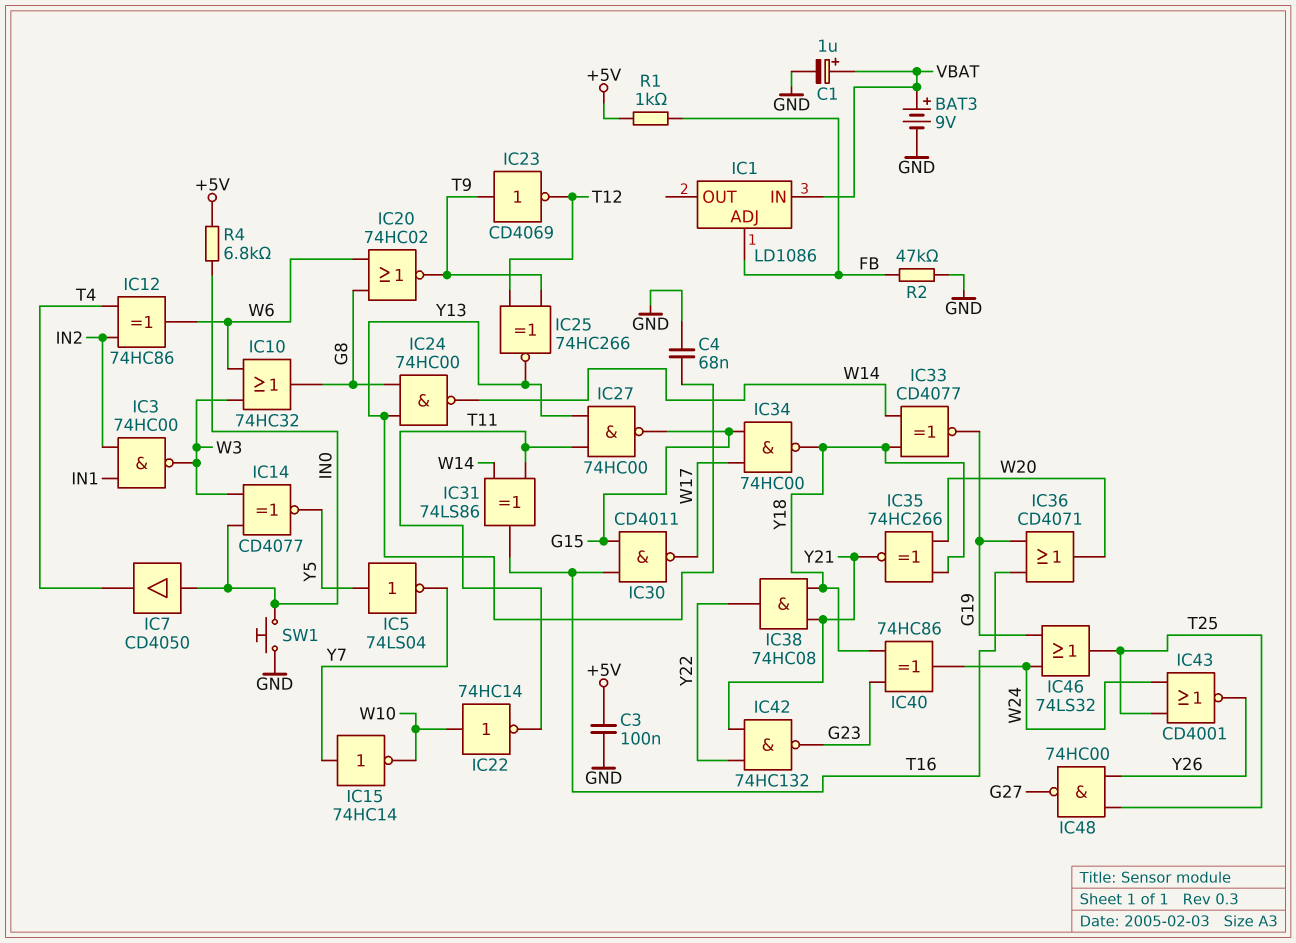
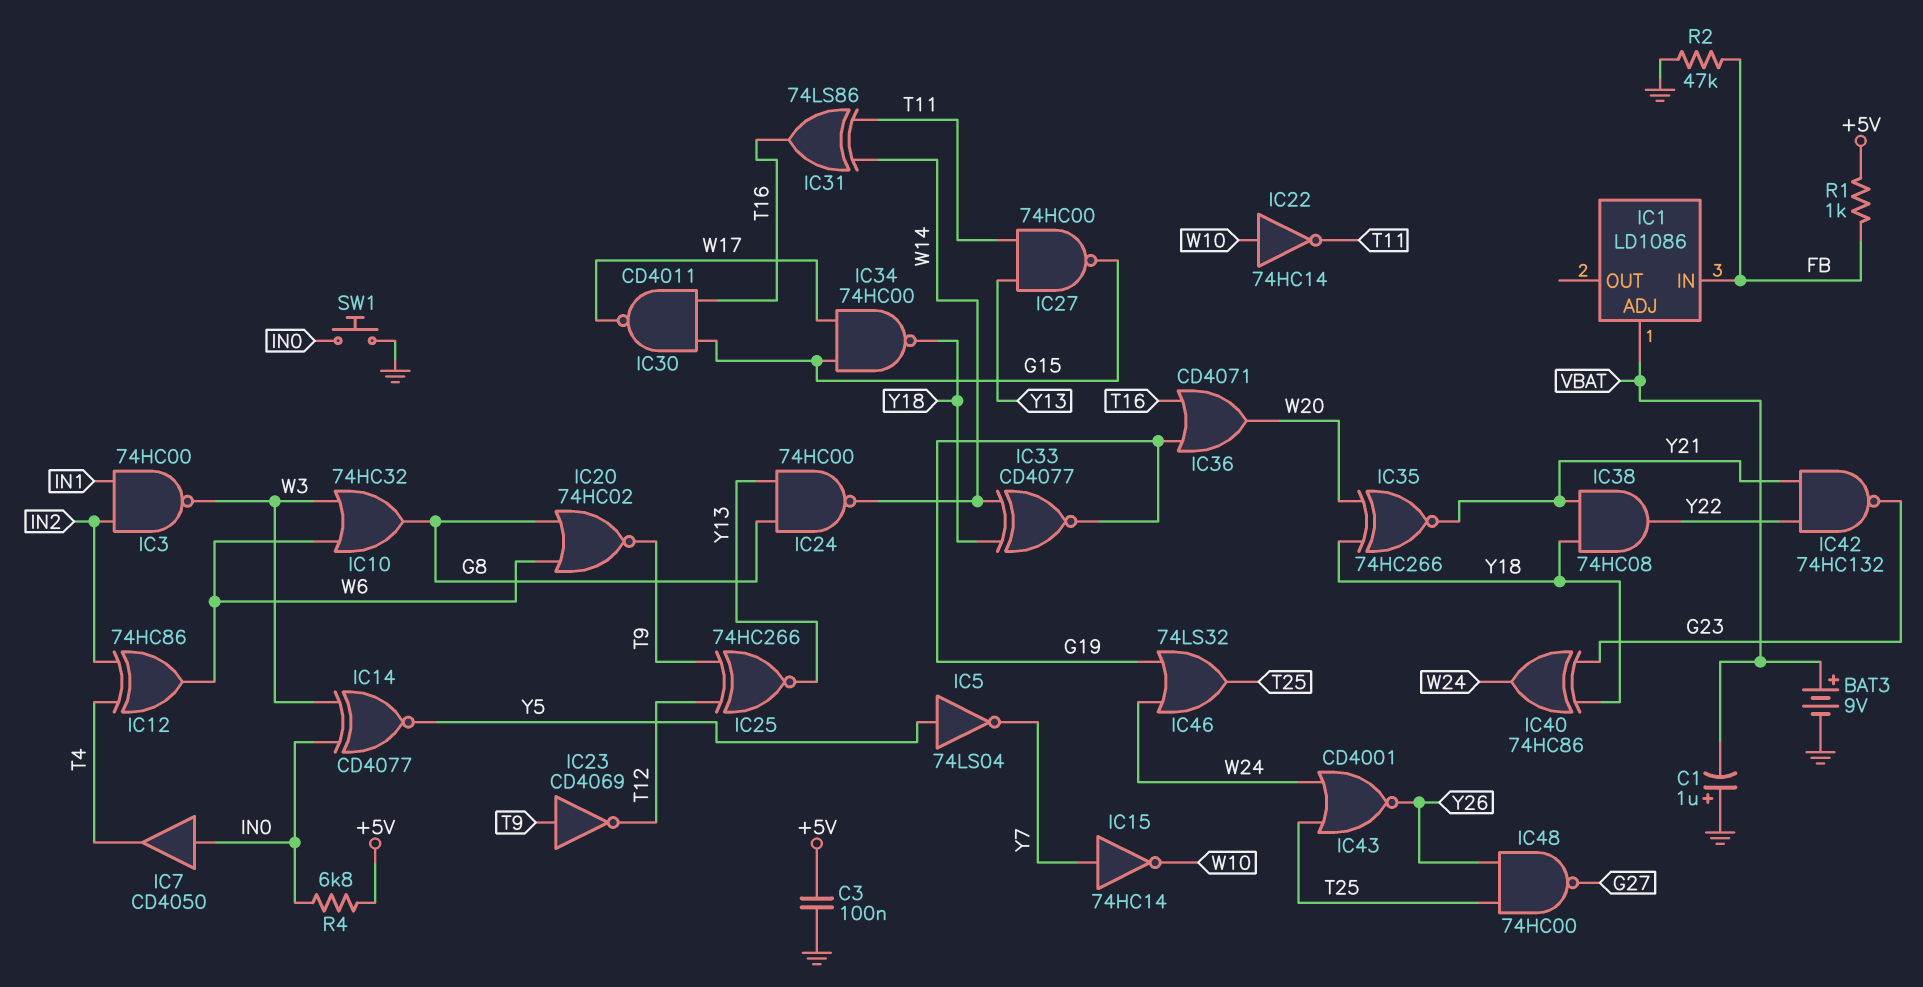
C1: 1uF (plus VBAT, minus GND) -> 1uF (plus GND, minus VBAT)
C4: 68nF (GND, Y13) -> none
IC1 pin ADJ: FB -> VBAT
IC1 pin IN: VBAT -> FB

